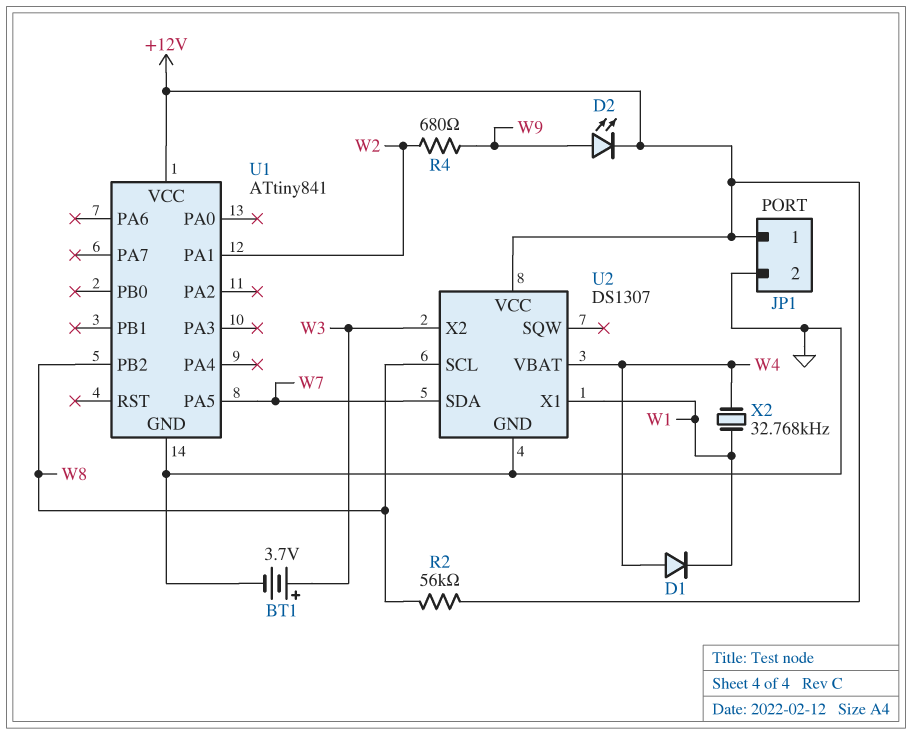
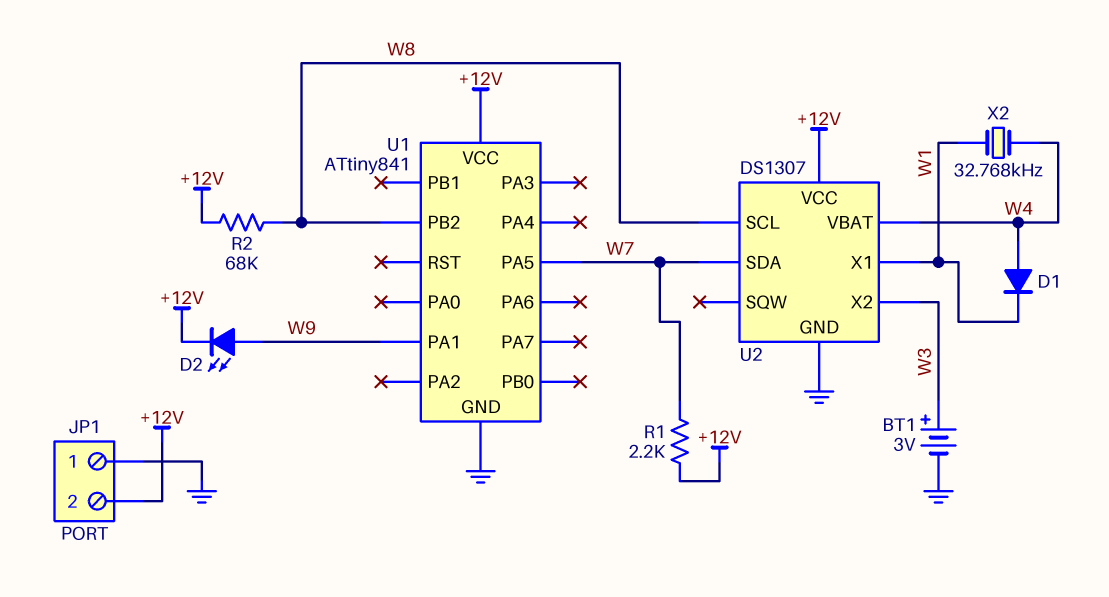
BT1: 3.7V (plus W3, minus GND) -> 3V (plus W3, minus GND)
JP1 pin 1: +12V -> GND
JP1 pin 2: GND -> +12V
R1: none -> 2.2k (+12V, W7)
R2: 56k (+12V, W8) -> 68k (+12V, W8)
R4: 680 (W2, W9) -> none
U1 pin PA1: W2 -> W9

